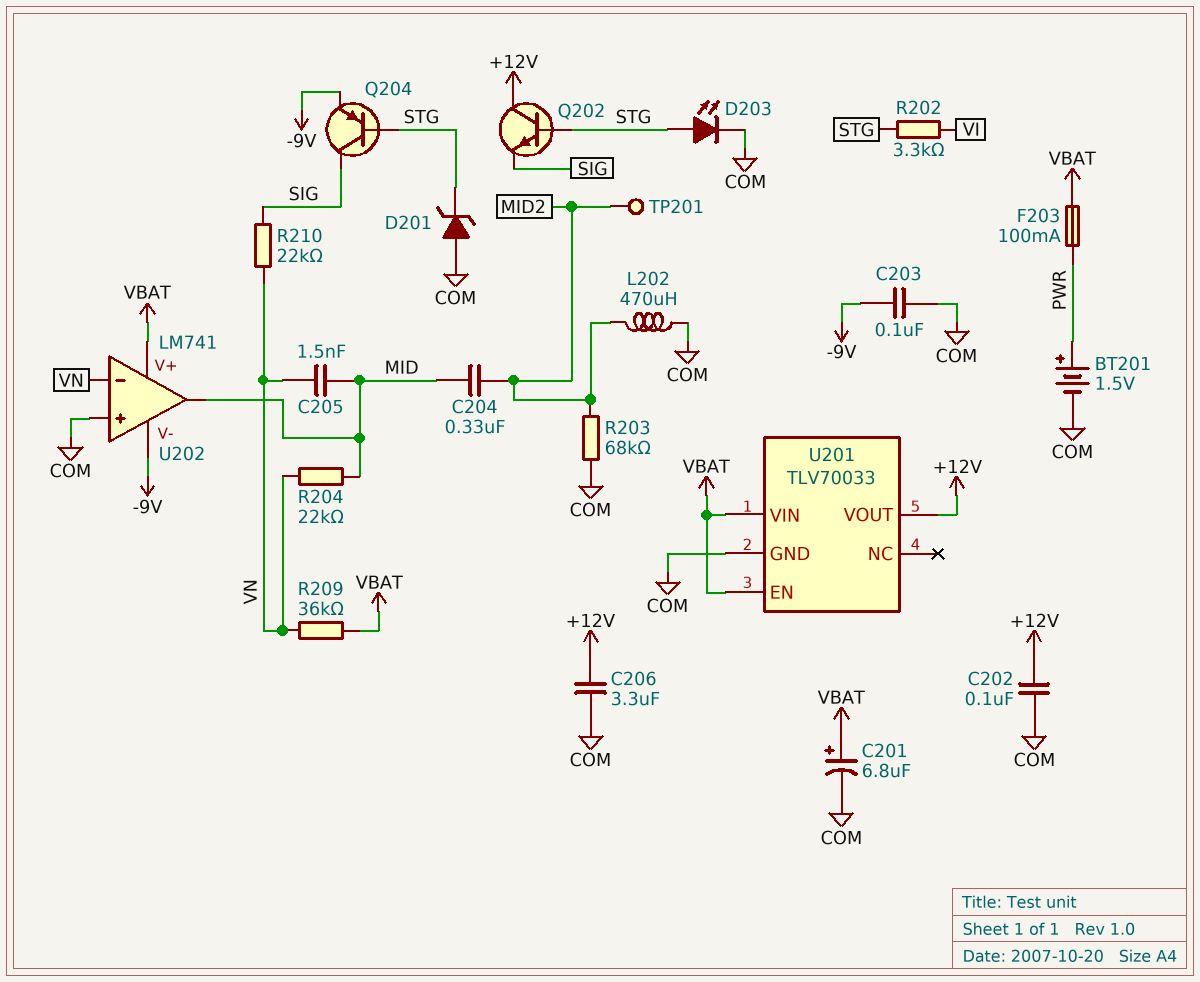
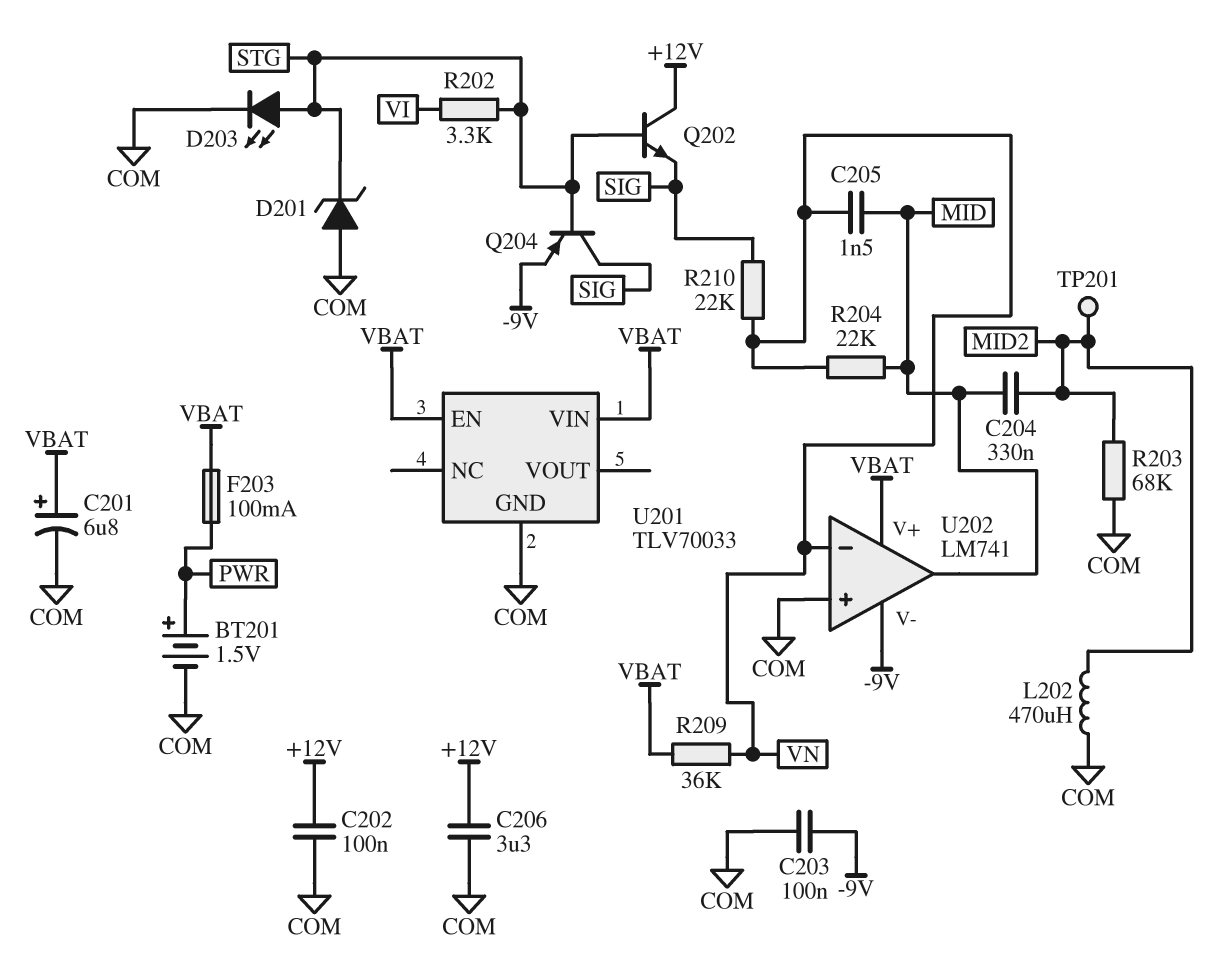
U201 pin VOUT: +12V -> none

